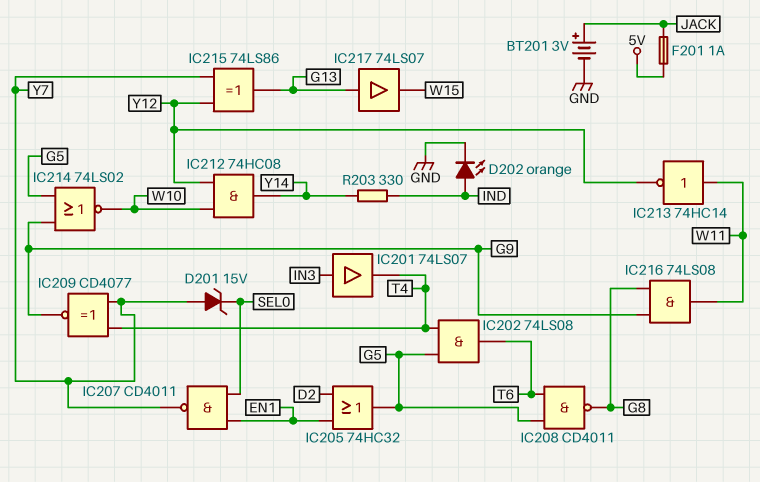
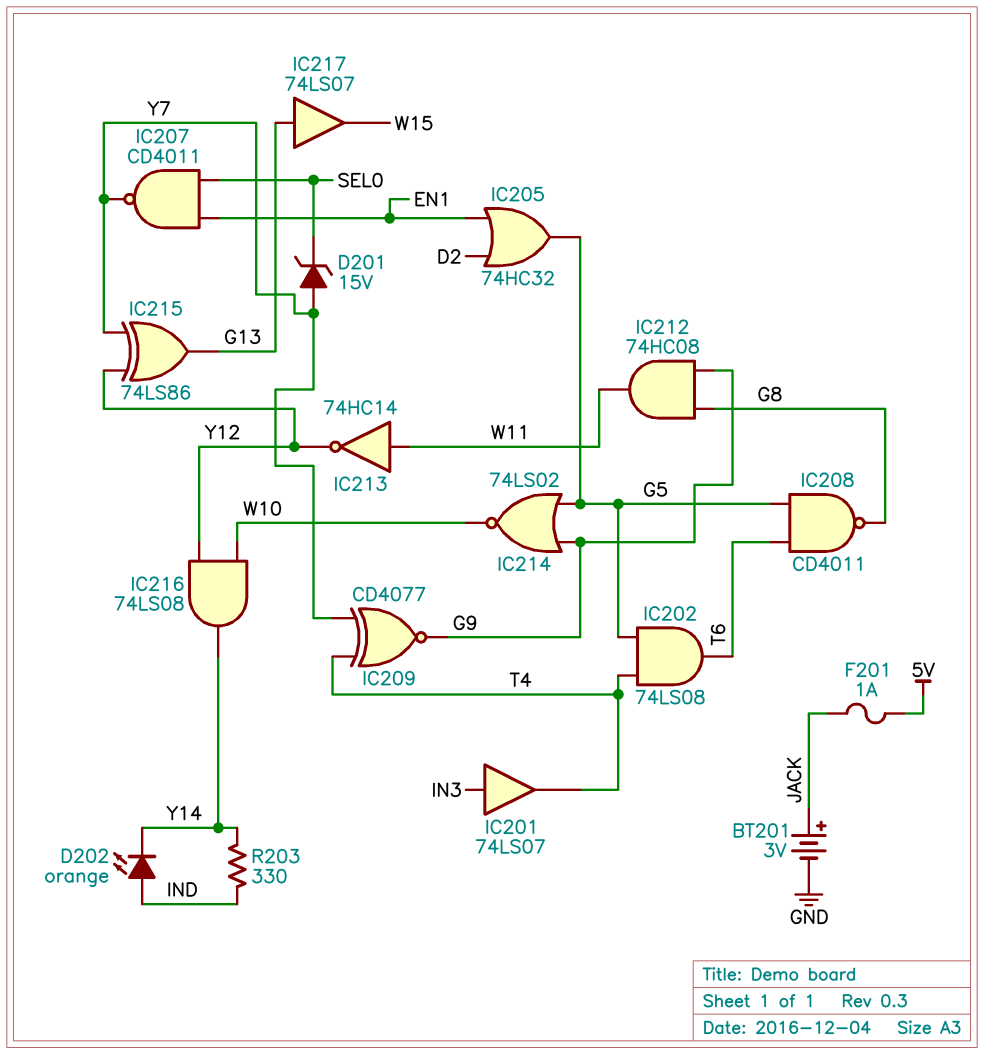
D202: LED orange (A IND, K GND) -> LED orange (A IND, K Y14)
IC212: AND 74HC08 (in W10, in Y12, out Y14) -> AND 74HC08 (in G8, in G9, out W11)
IC216: AND 74LS08 (in G8, in G9, out W11) -> AND 74LS08 (in W10, in Y12, out Y14)

